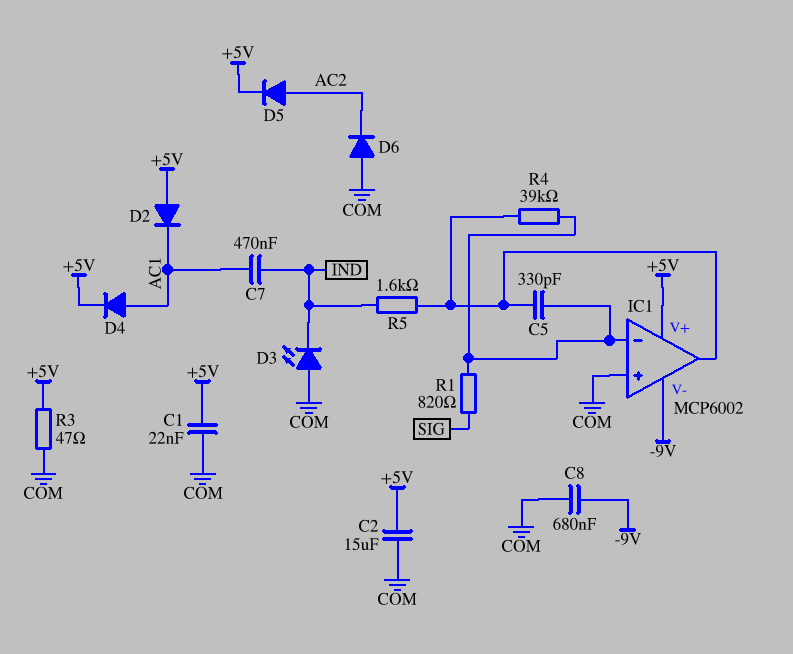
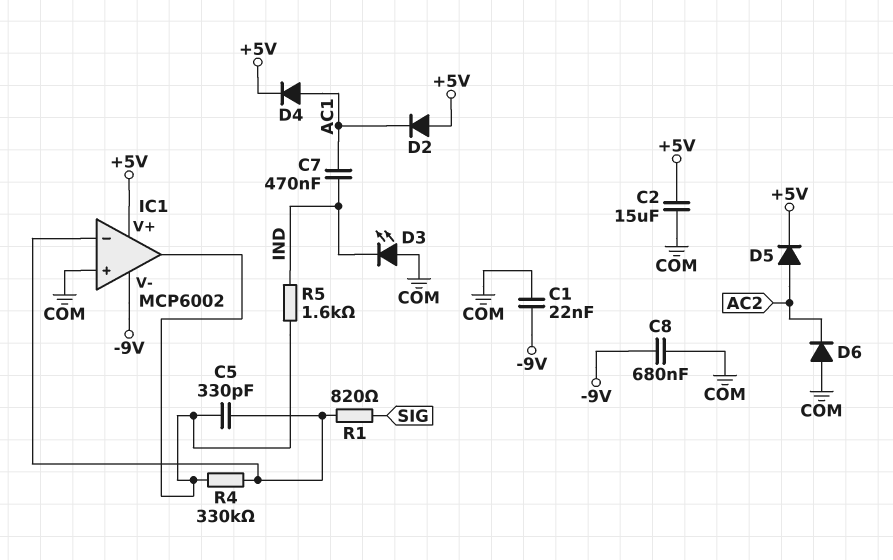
C1: 22nF (+5V, COM) -> 22nF (-9V, COM)
R3: 47 (+5V, COM) -> none
R4: 39k (IC1/in-, IC1/out) -> 330k (IC1/in-, IC1/out)

